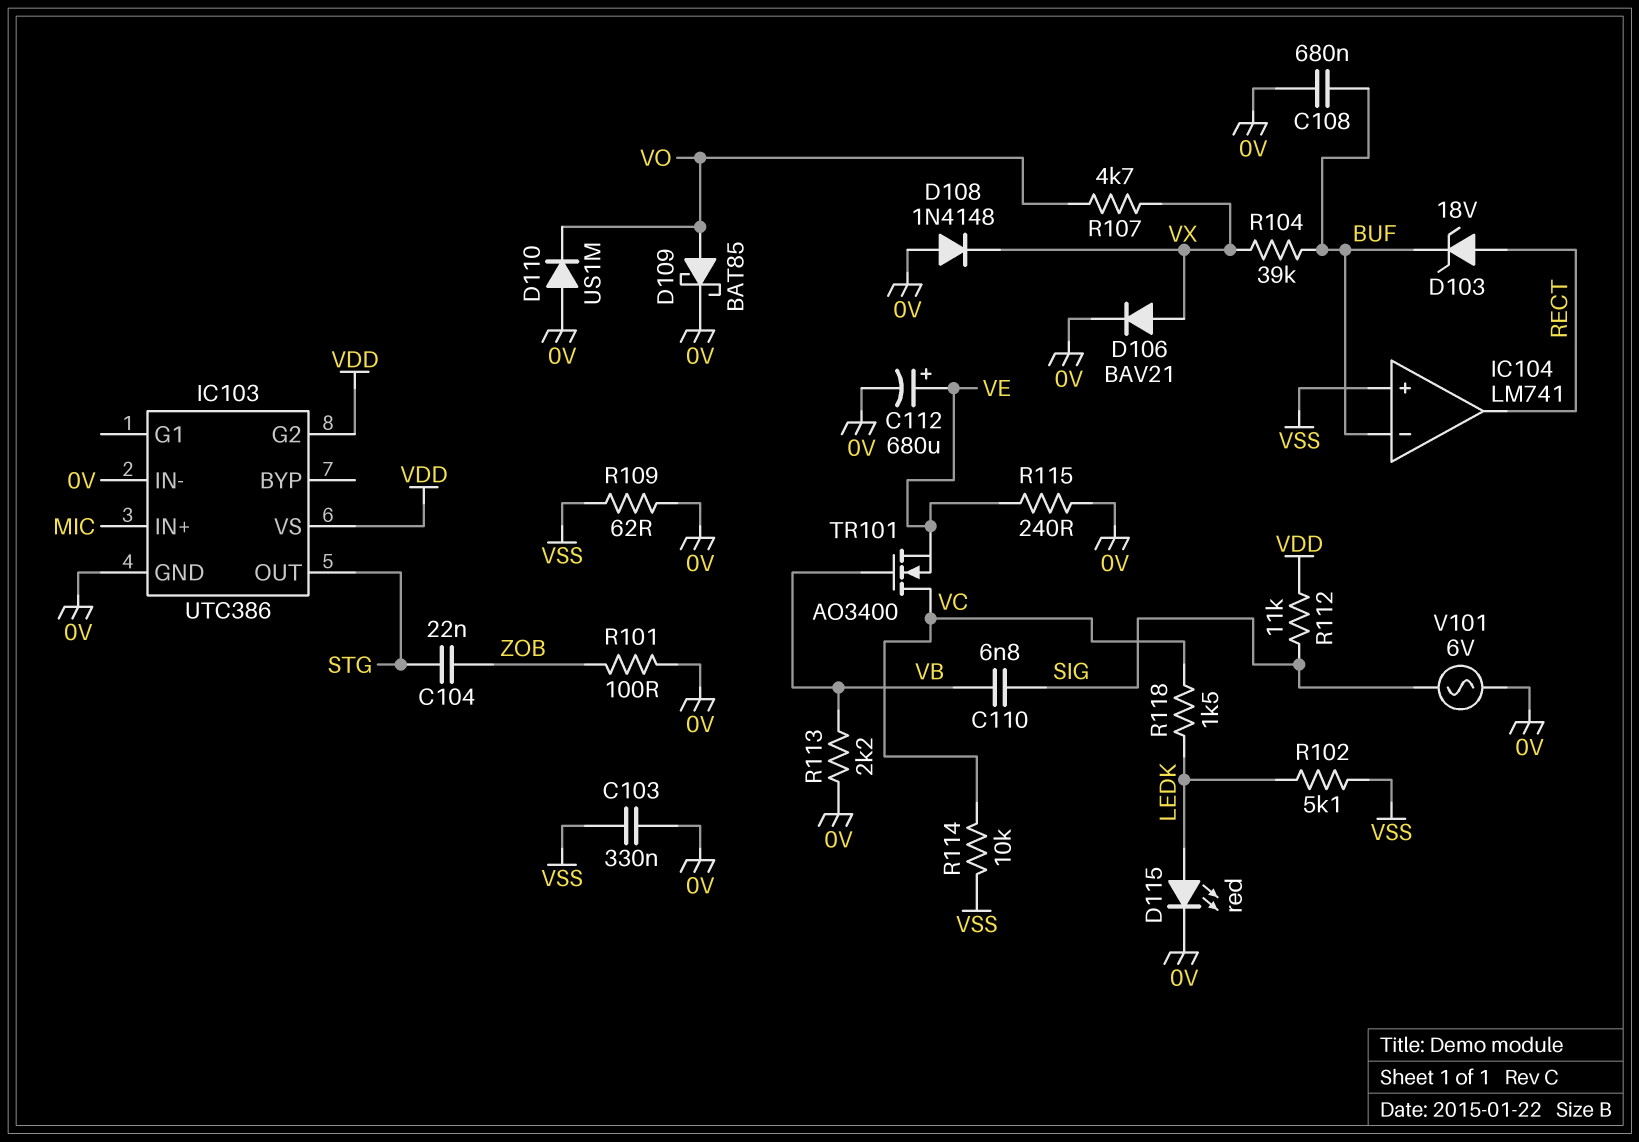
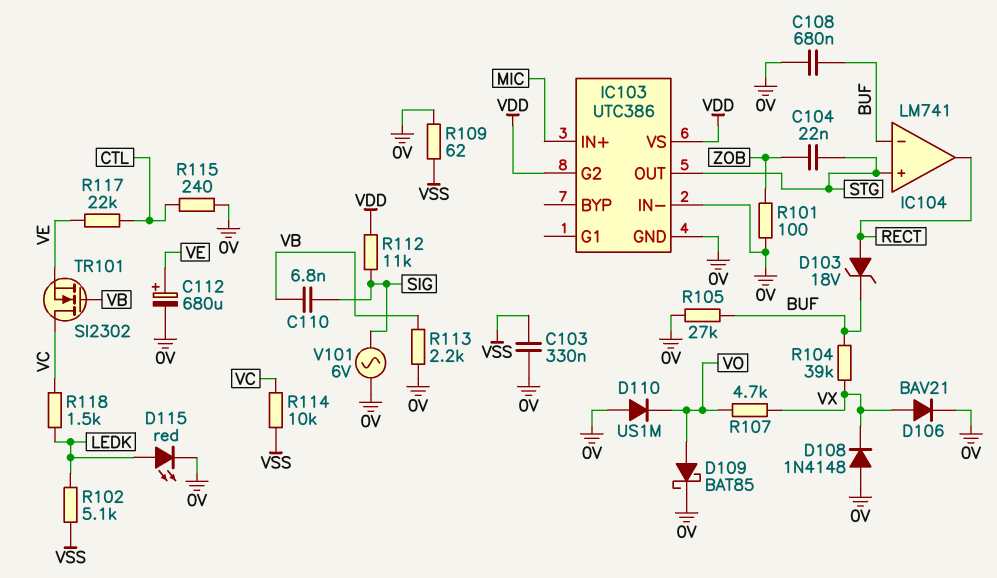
IC104 pin in+: VSS -> STG
R105: none -> 27k (0V, BUF)
R115: 240 (0V, VE) -> 240 (0V, CTL)
R117: none -> 22k (CTL, VE)
TR101: NMOS AO3400 (G VB, D VC, S VE) -> NMOS SI2302 (G VB, D VC, S VE)

